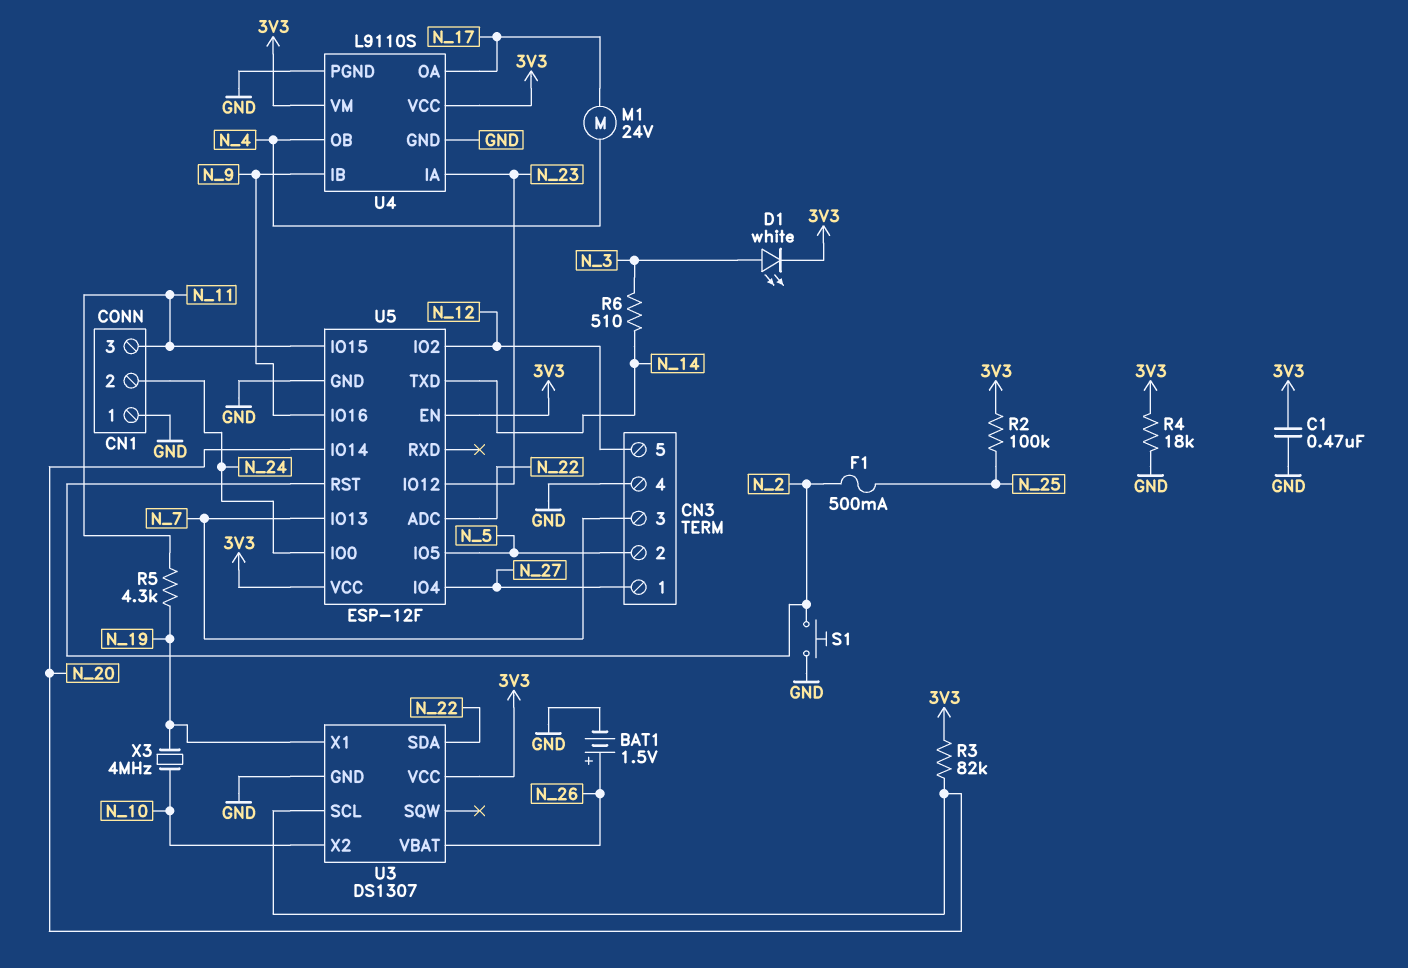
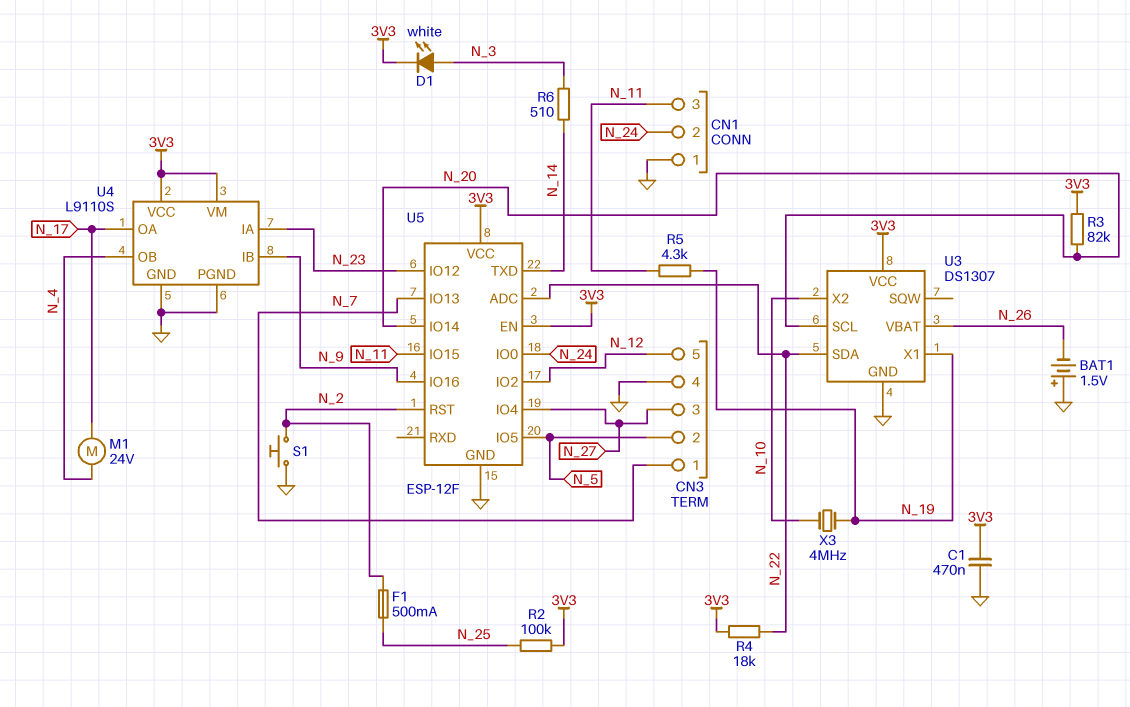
BAT1: 1.5V (plus N_26, minus GND) -> 1.5V (plus GND, minus N_26)
CN3 pin 1: N_27 -> N_7
CN3 pin 3: N_7 -> N_27
R4: 18k (3V3, GND) -> 18k (3V3, N_22)

